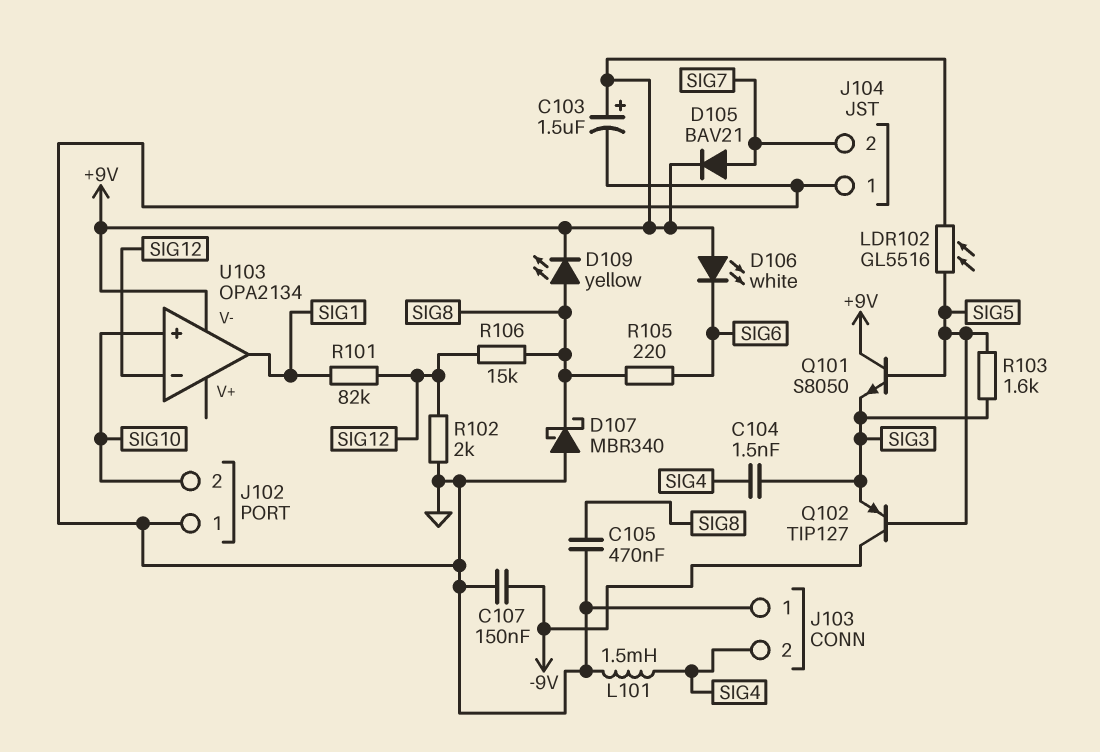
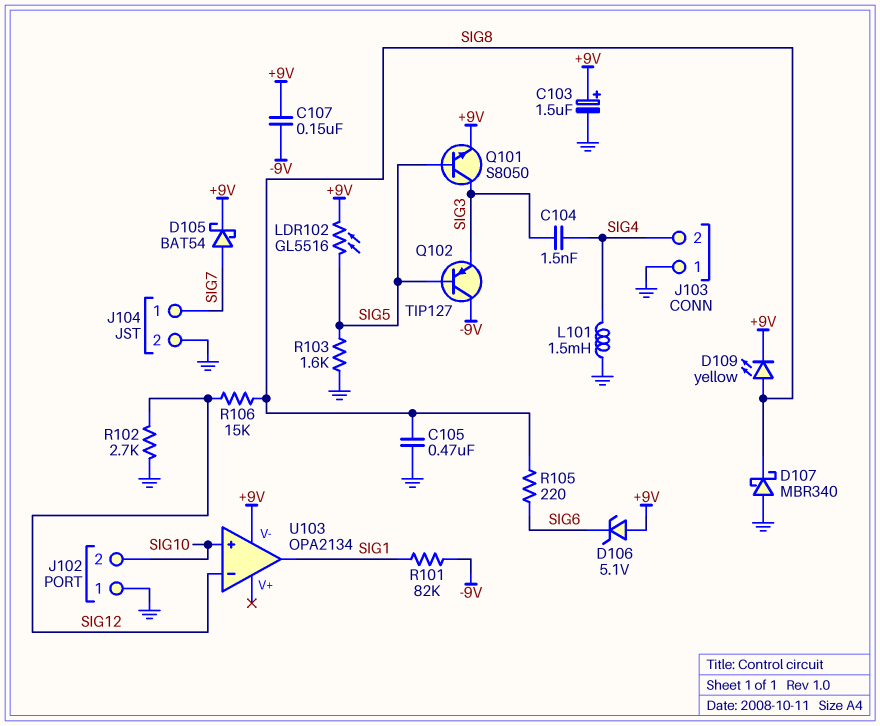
C107: 150nF (-9V, GND) -> 150nF (+9V, -9V)
D105: diode BAV21 (A SIG7, K +9V) -> schottky BAT54 (A SIG7, K +9V)
D106: LED white (A +9V, K SIG6) -> zener 5.1V (A +9V, K SIG6)
J104 pin 1: GND -> SIG7
J104 pin 2: SIG7 -> GND
Q101: NPN S8050 (B SIG5, C +9V, E SIG3) -> NPN S8050 (B SIG5, C SIG3, E +9V)
R101: 82k (SIG1, SIG12) -> 82k (-9V, SIG1)
R102: 2k (GND, SIG12) -> 2.7k (GND, SIG12)
R103: 1.6k (SIG3, SIG5) -> 1.6k (GND, SIG5)

